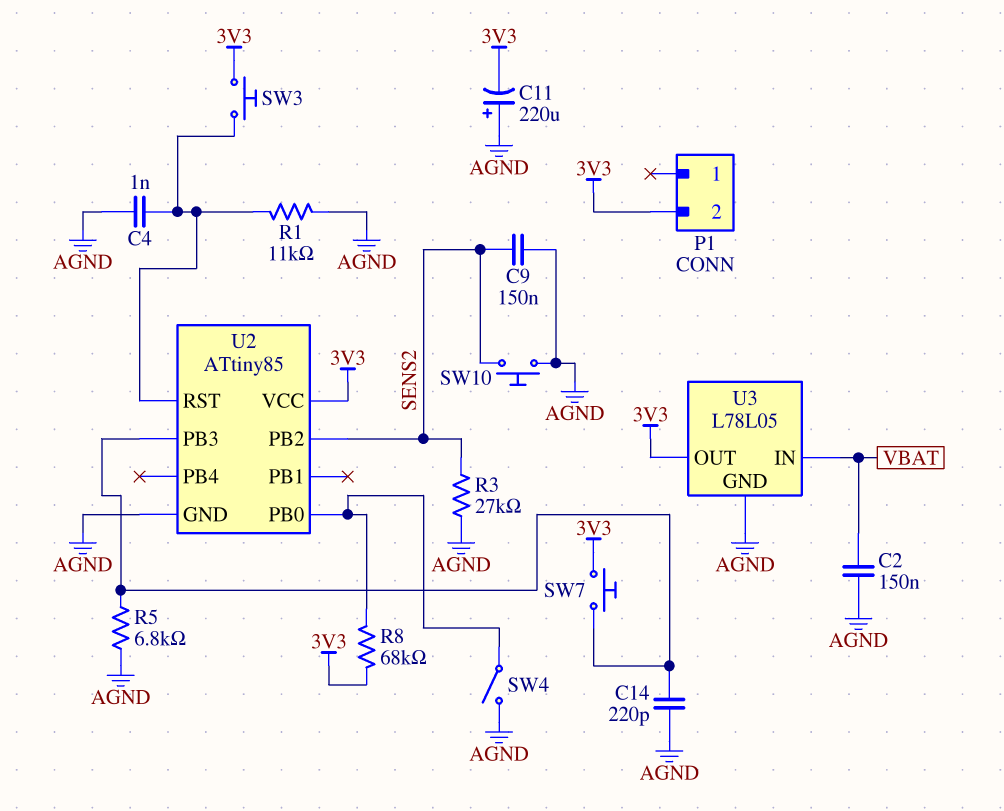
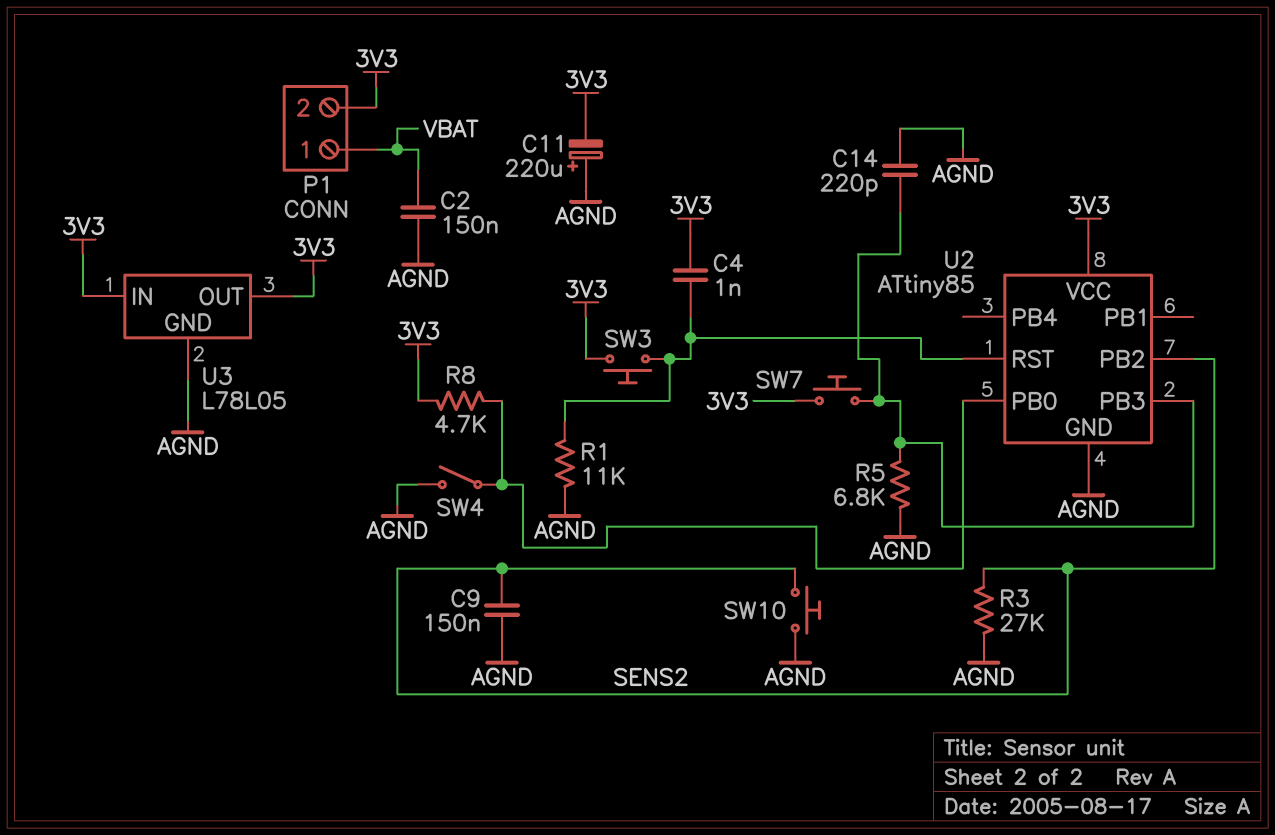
C4: 1nF (AGND, U2/RST) -> 1nF (3V3, U2/RST)
P1 pin 1: none -> VBAT
R8: 68k (3V3, U2/PB0) -> 4.7k (3V3, U2/PB0)
U3 pin IN: VBAT -> 3V3

